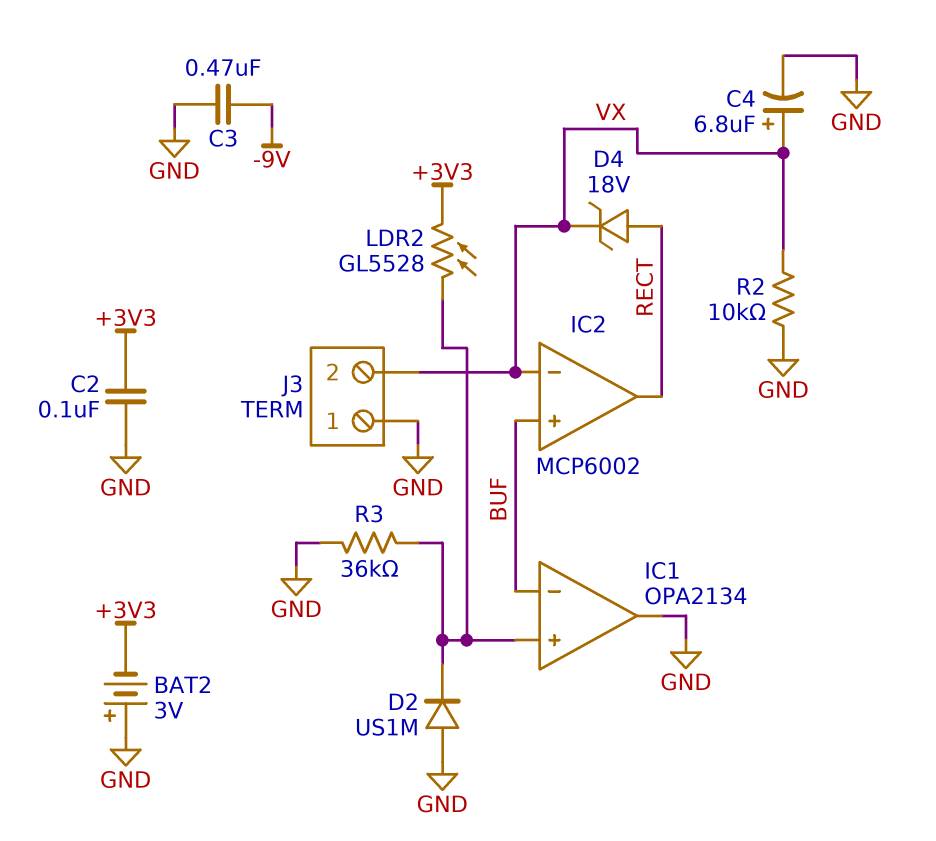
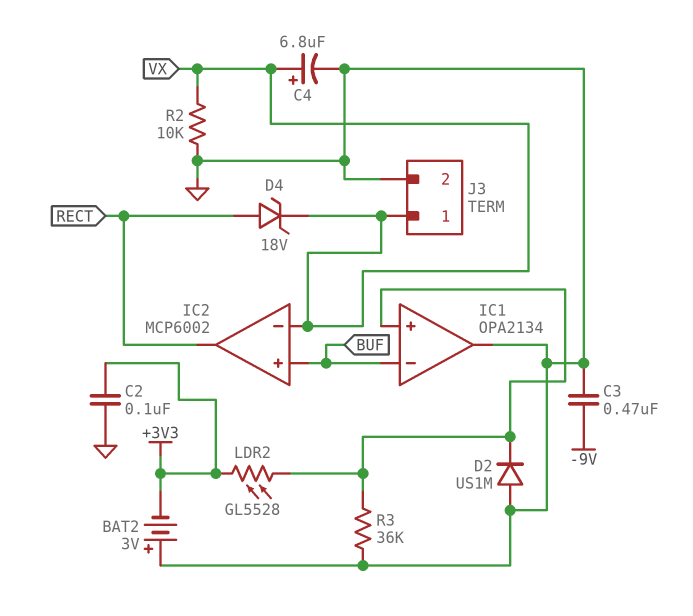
J3 pin 1: GND -> VX
J3 pin 2: VX -> GND

